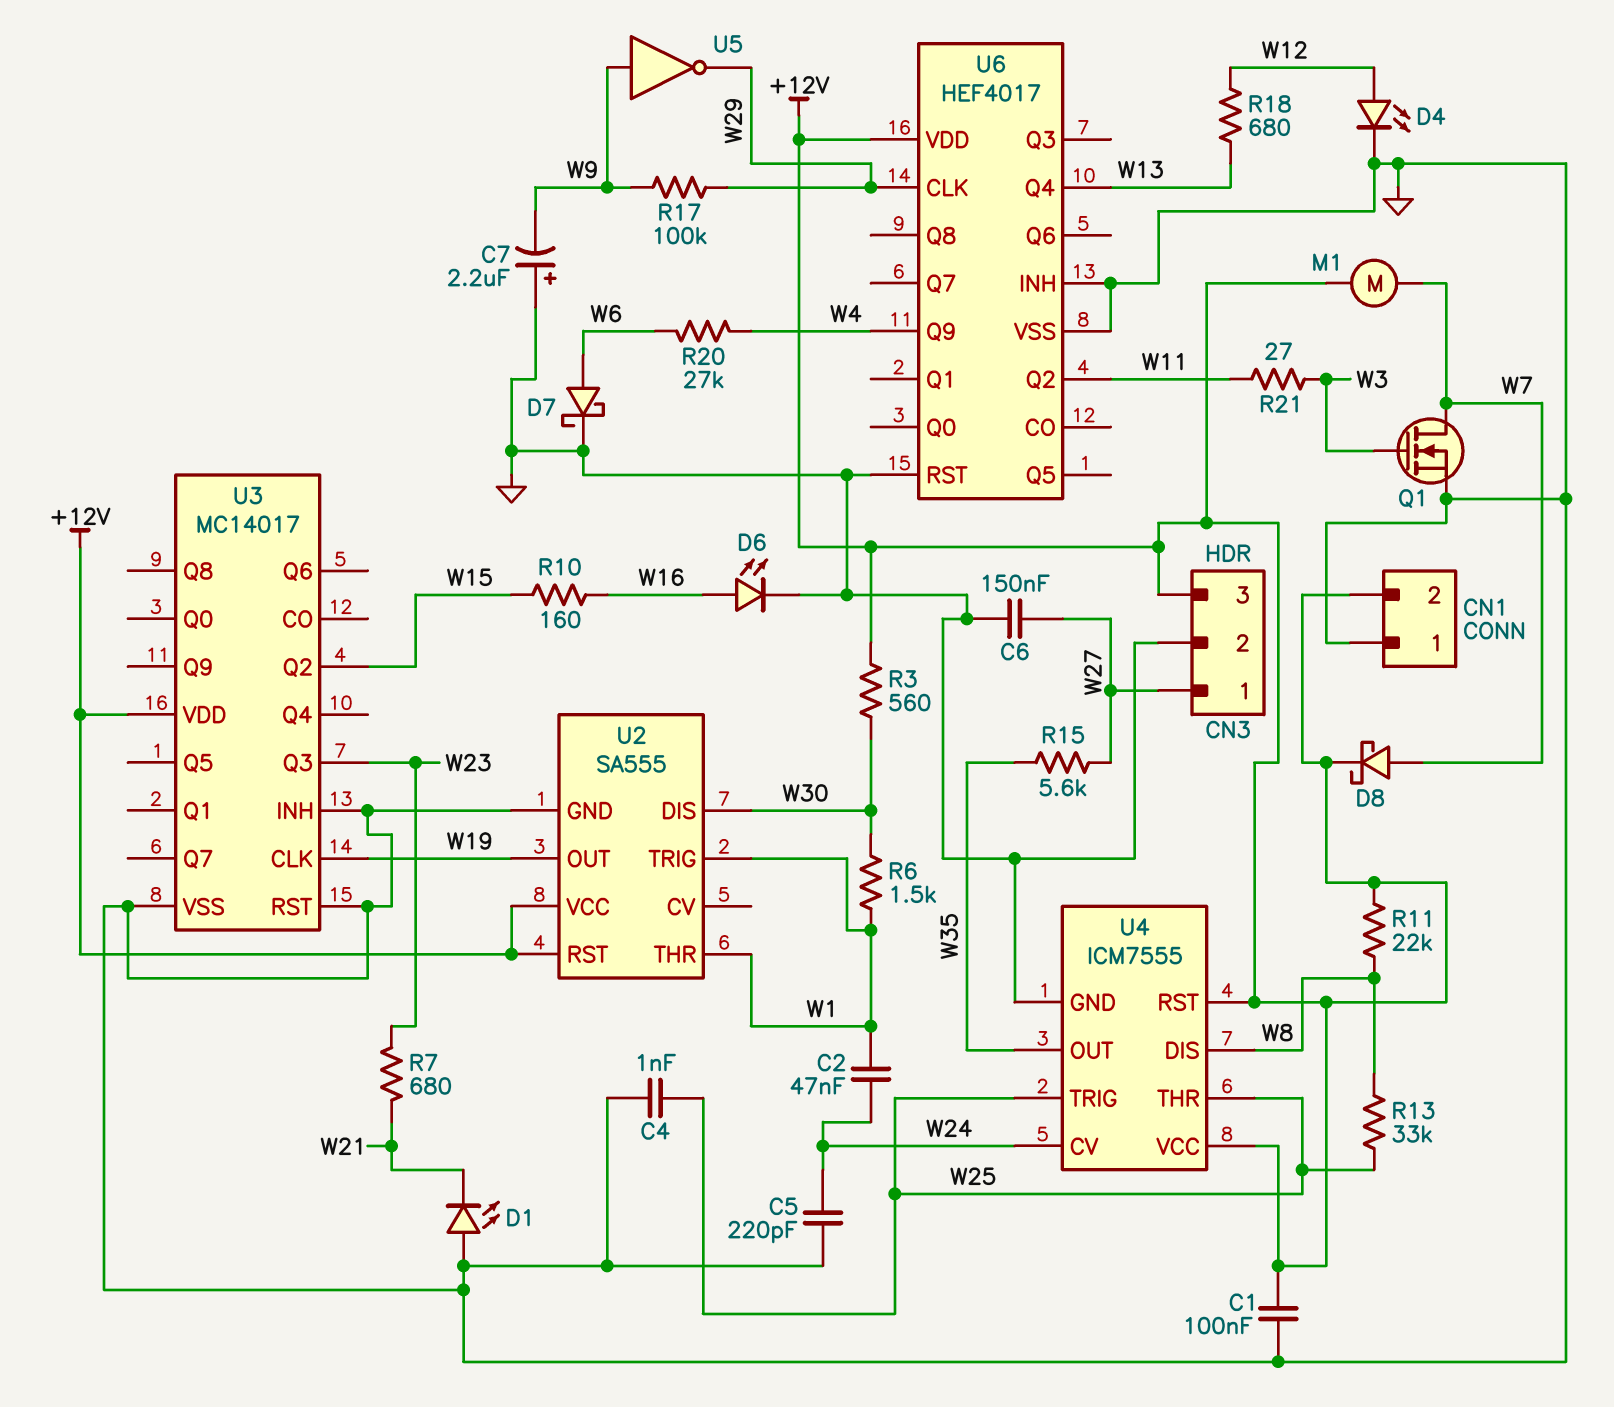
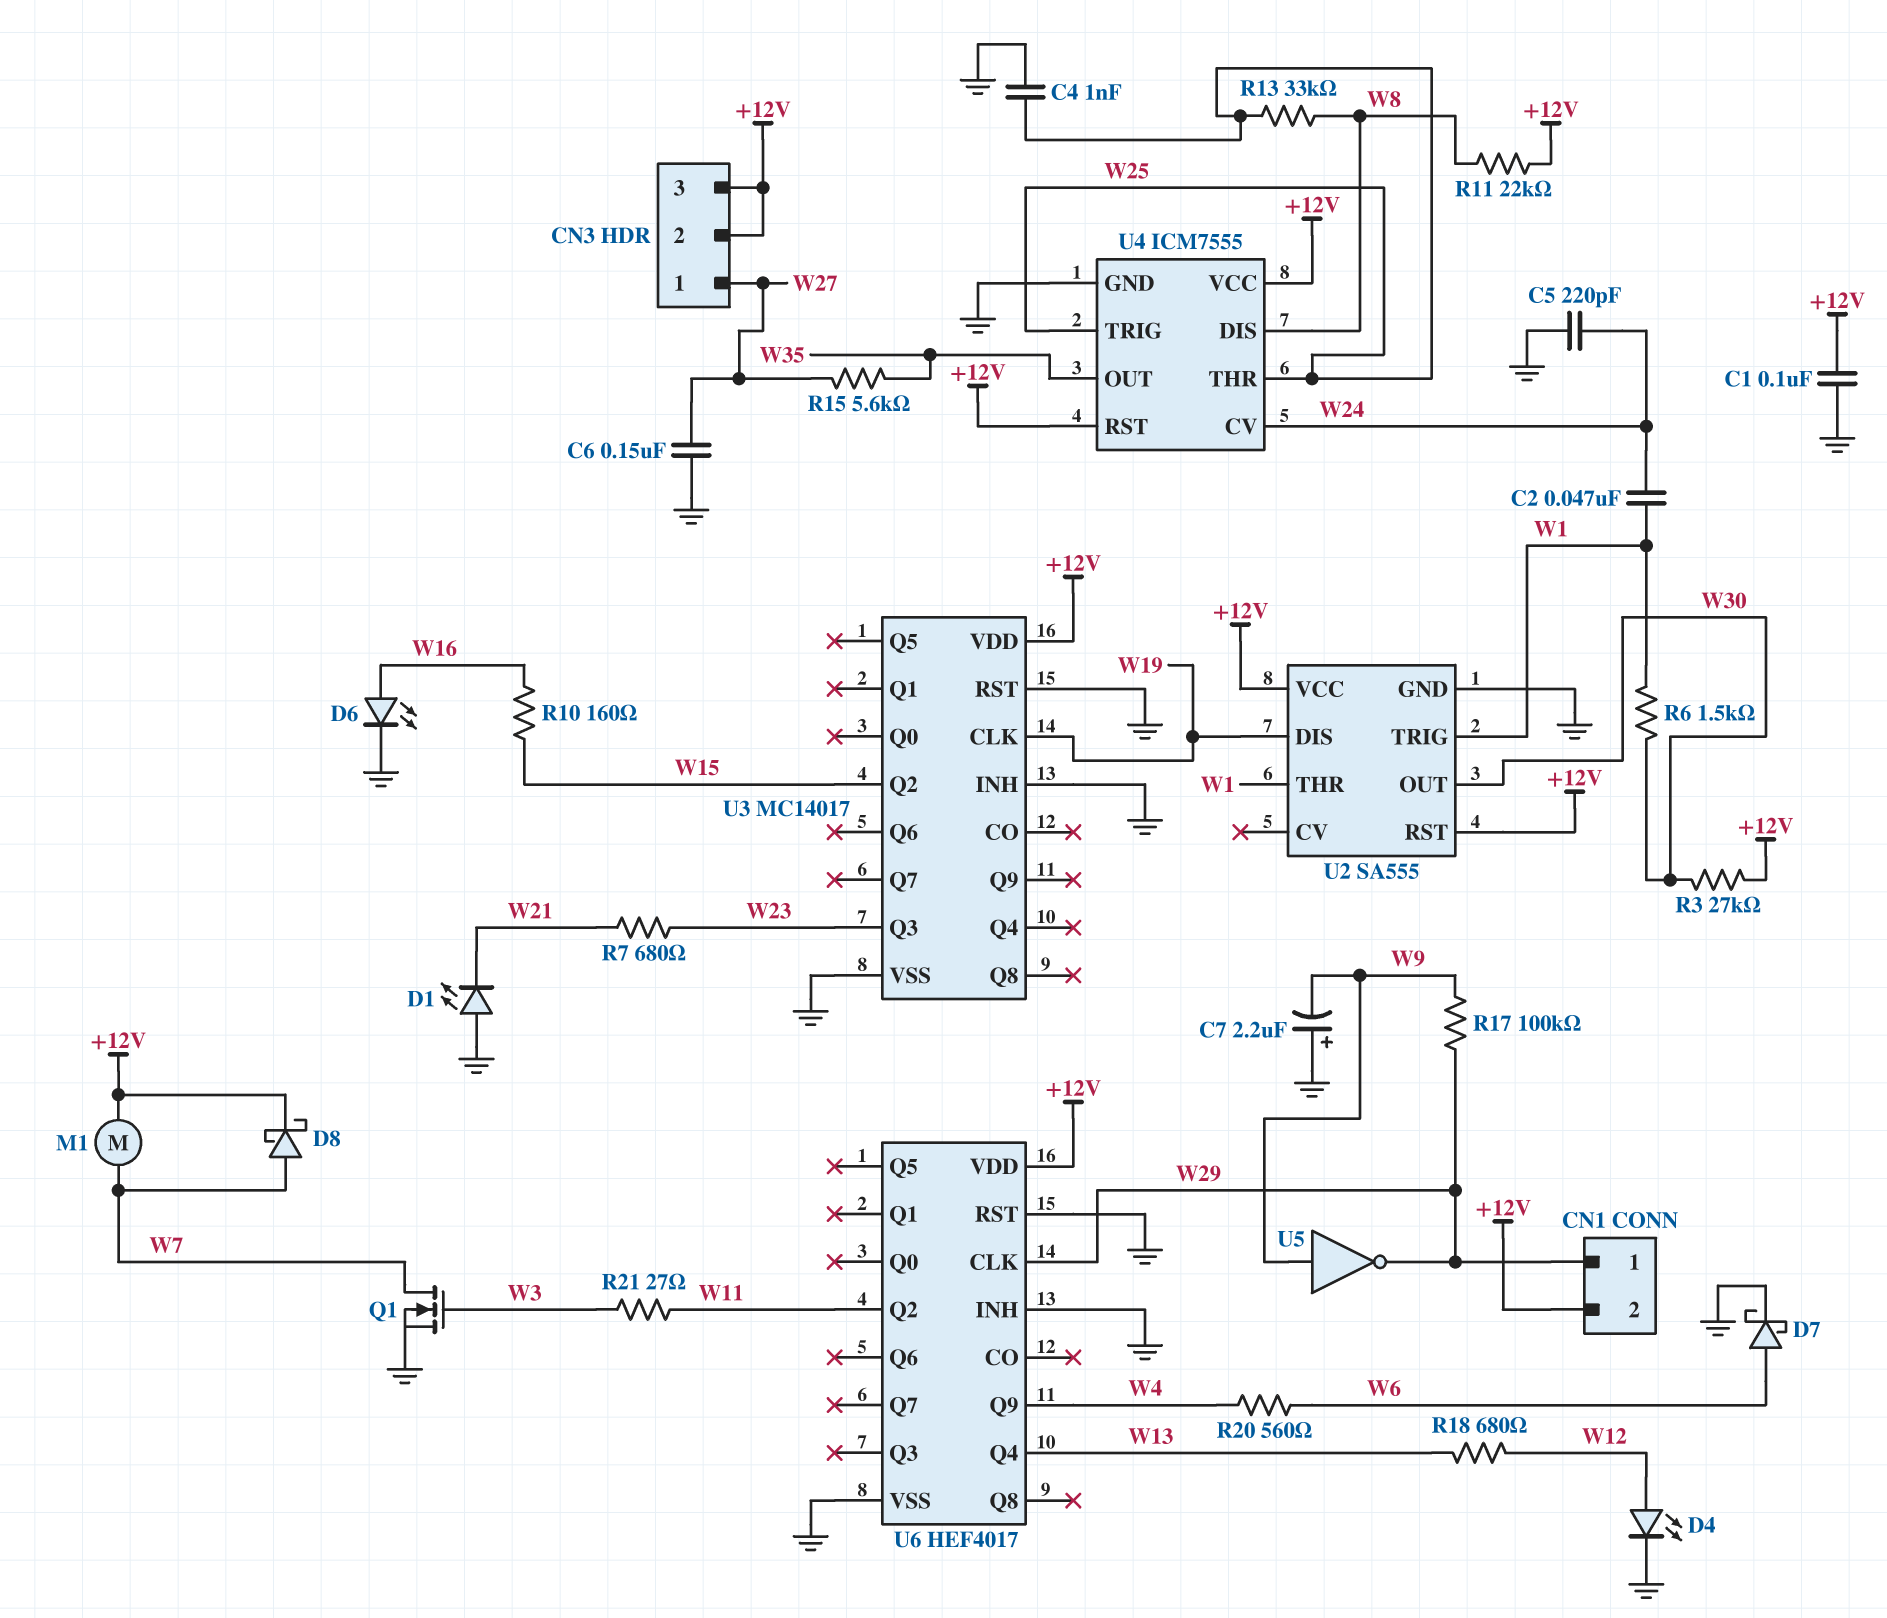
CN1 pin 1: GND -> W29
CN3 pin 2: GND -> +12V
R3: 560 (+12V, W30) -> 27k (+12V, W30)
R20: 27k (W4, W6) -> 560 (W4, W6)
U2 pin DIS: W30 -> W19
U2 pin OUT: W19 -> W30

